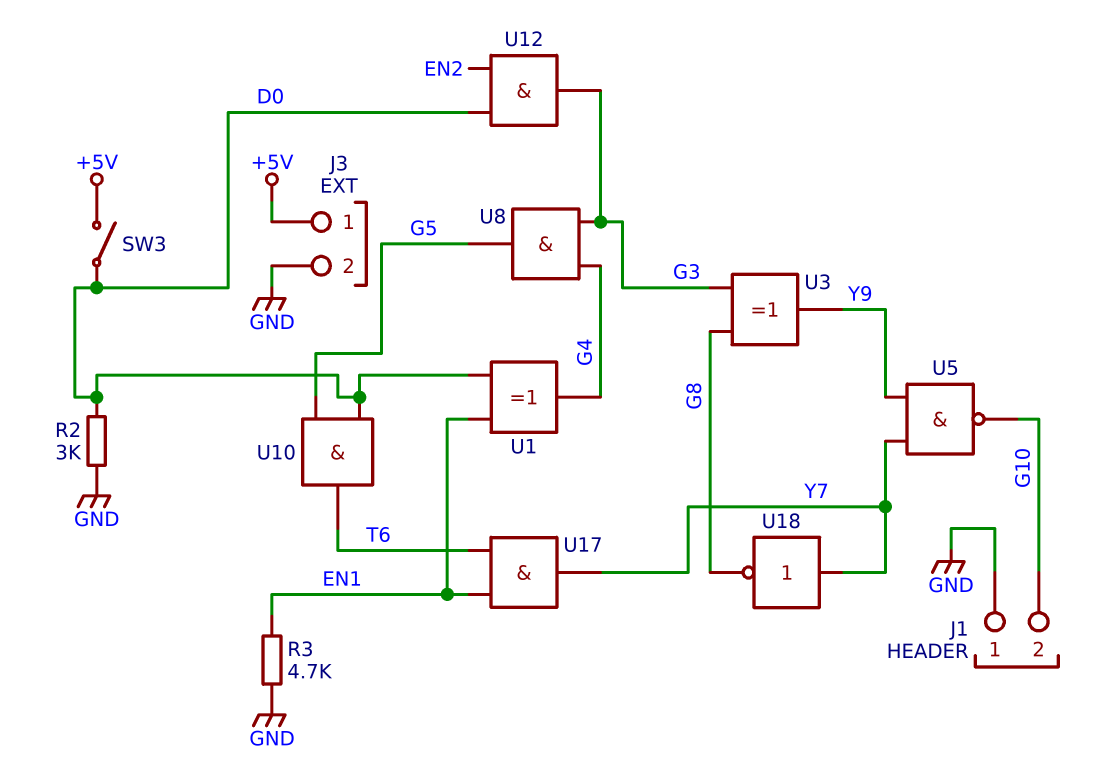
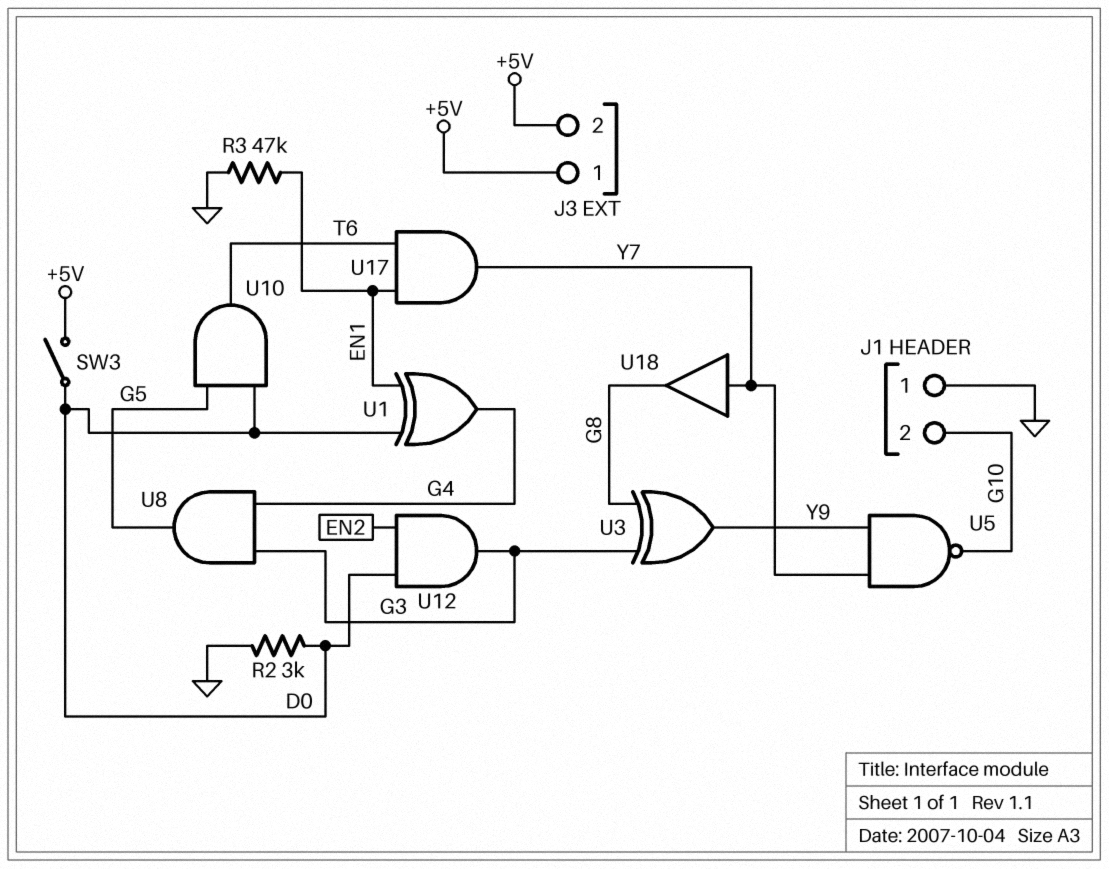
J3 pin 2: GND -> +5V
R3: 4.7k (EN1, GND) -> 47k (EN1, GND)
U18: NOT (in Y7, out G8) -> buffer (in Y7, out G8)

